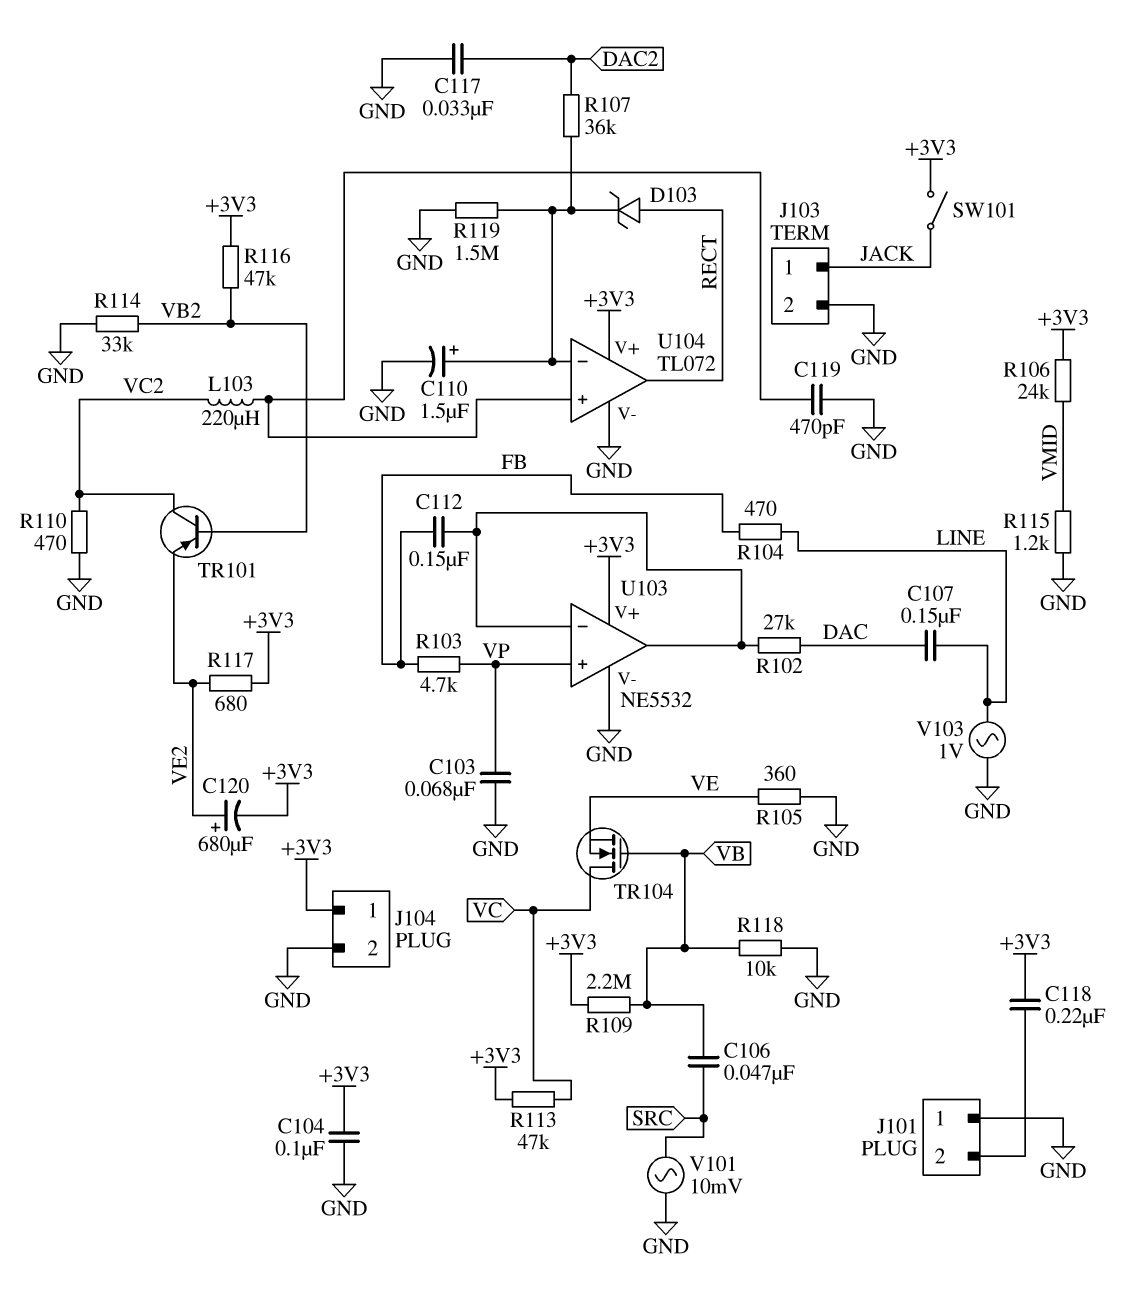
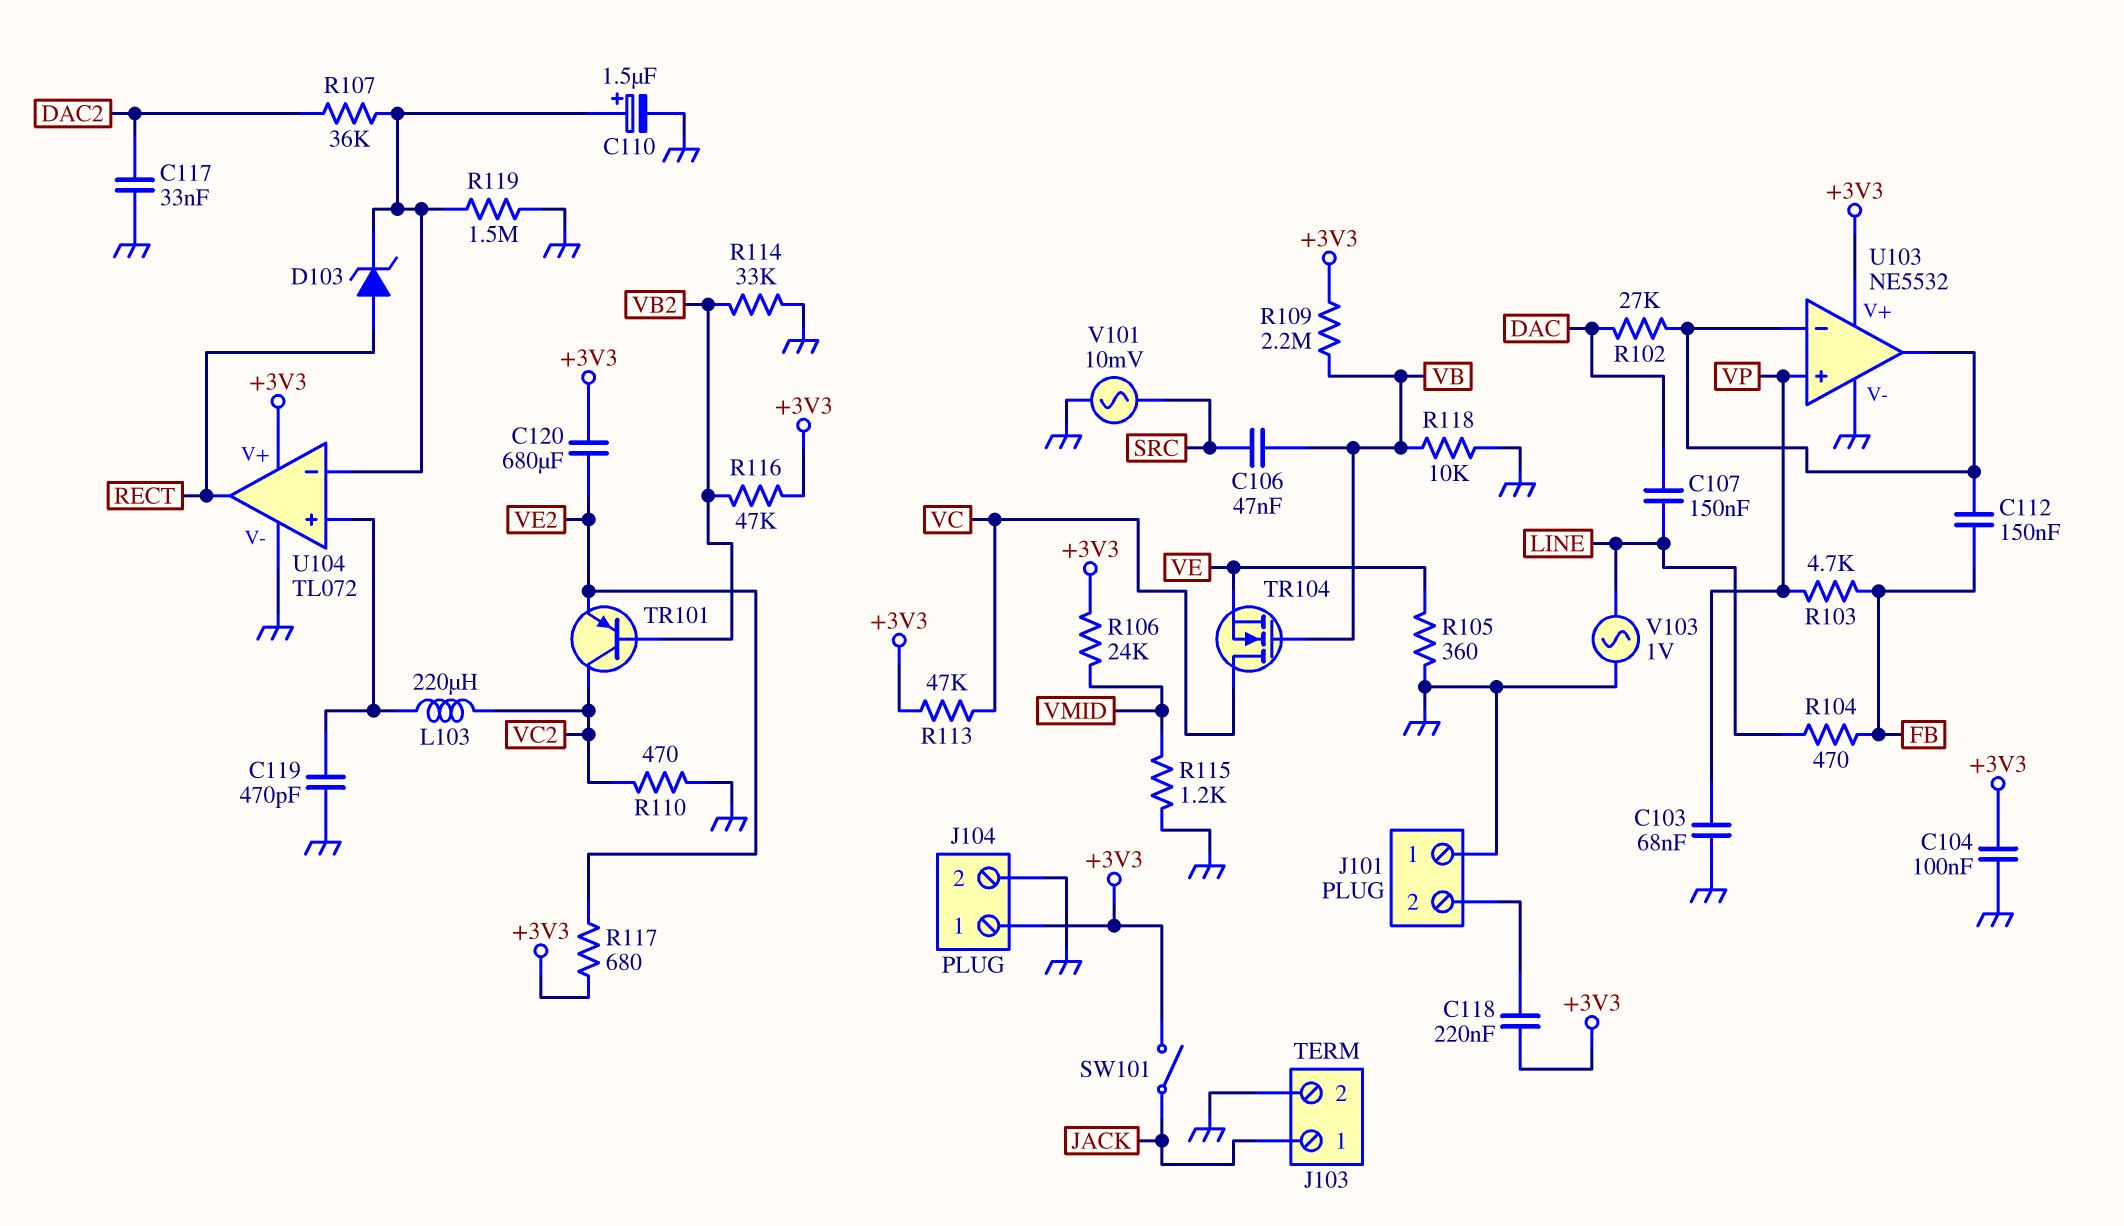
C120: 680uF (plus VE2, minus +3V3) -> 680uF (+3V3, VE2)

